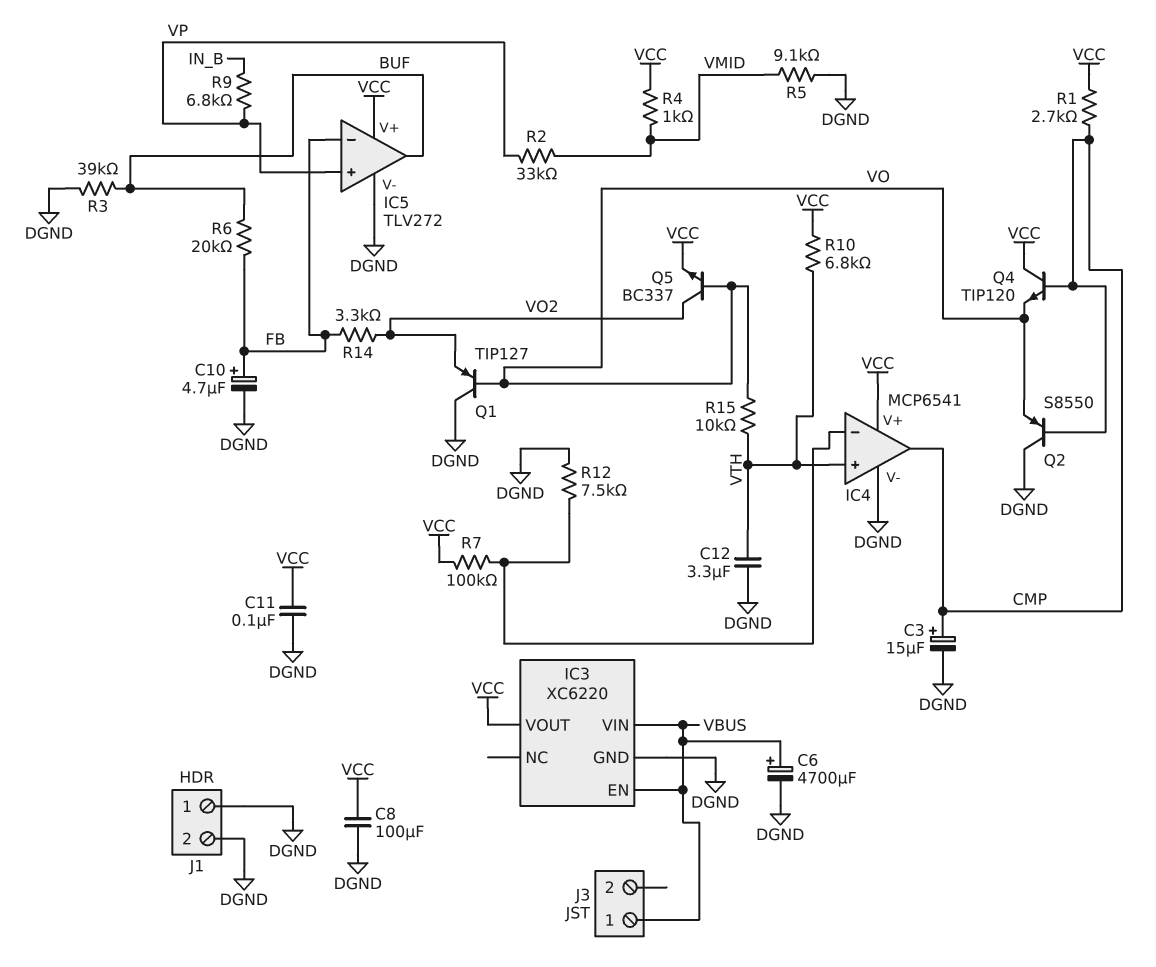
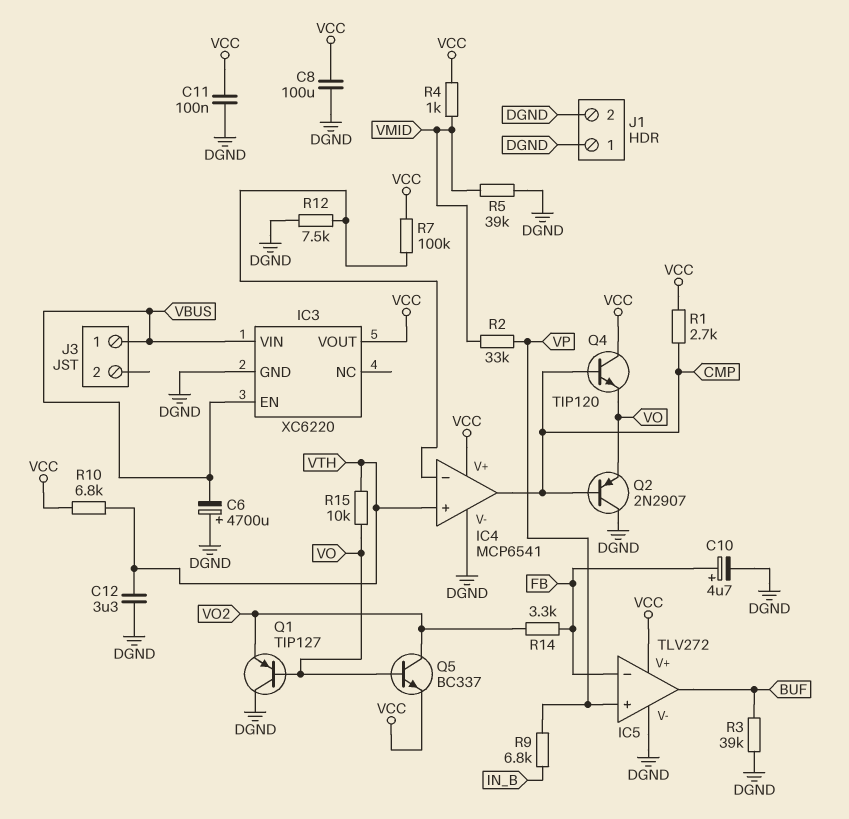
C3: 15uF (plus CMP, minus DGND) -> none
C6: 4700uF (plus VBUS, minus DGND) -> 4700uF (plus DGND, minus VBUS)
Q2: PNP S8550 (B CMP, C DGND, E VO) -> PNP 2N2907 (B CMP, C DGND, E VO)
R5: 9.1k (DGND, VMID) -> 39k (DGND, VMID)
R6: 20k (BUF, FB) -> none

